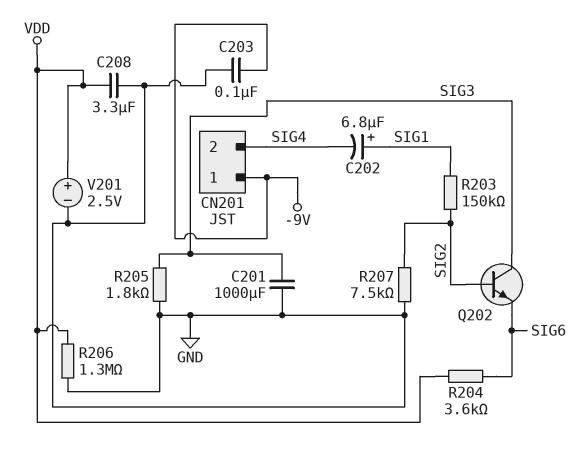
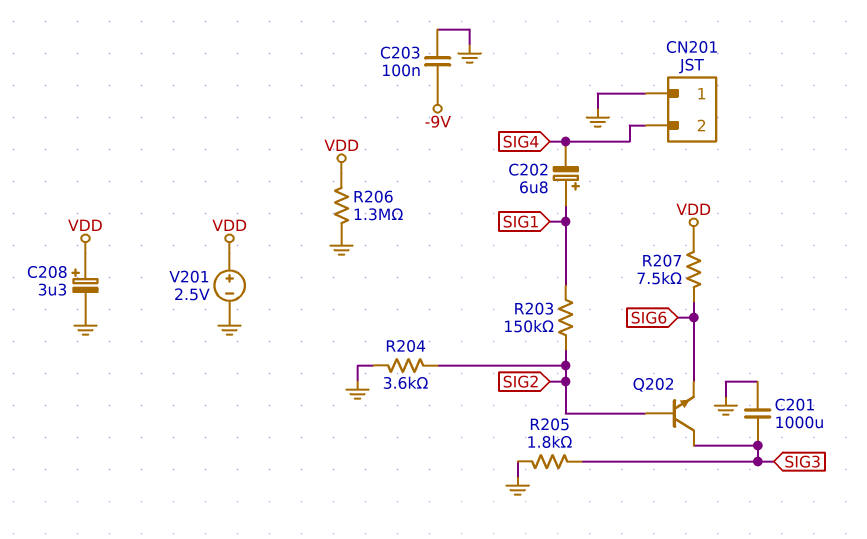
C208: 3.3uF (GND, VDD) -> 3.3uF (plus VDD, minus GND)
CN201 pin 1: -9V -> GND
R204: 3.6k (SIG6, VDD) -> 3.6k (GND, SIG2)
R207: 7.5k (GND, SIG2) -> 7.5k (SIG6, VDD)

